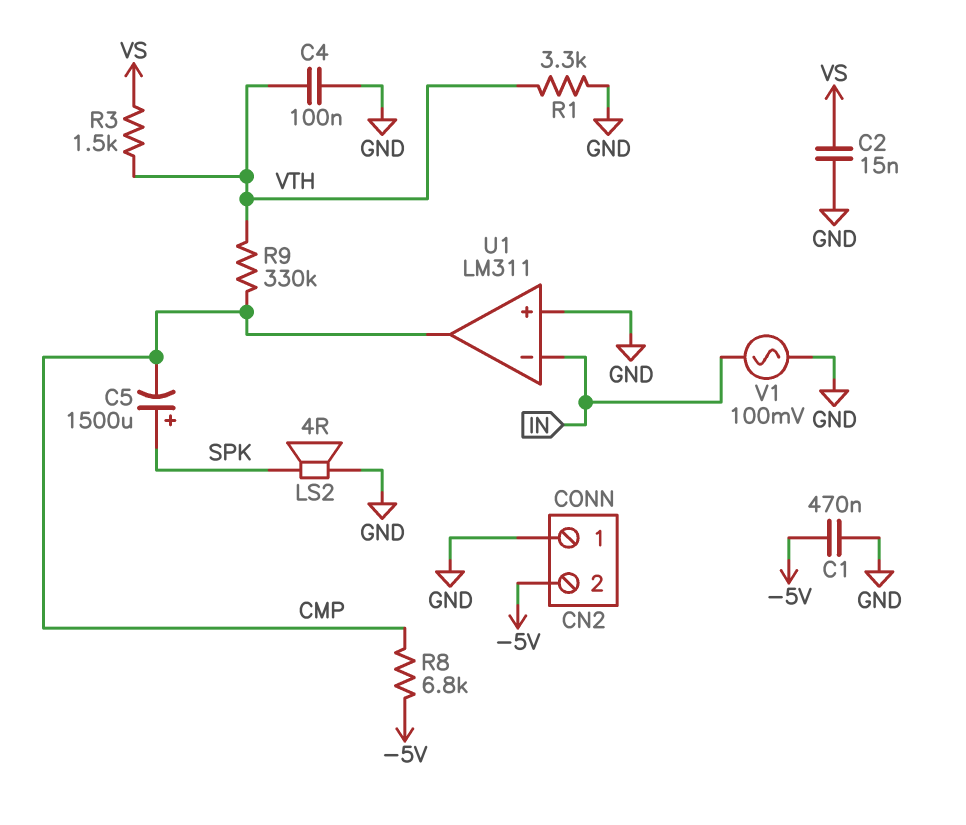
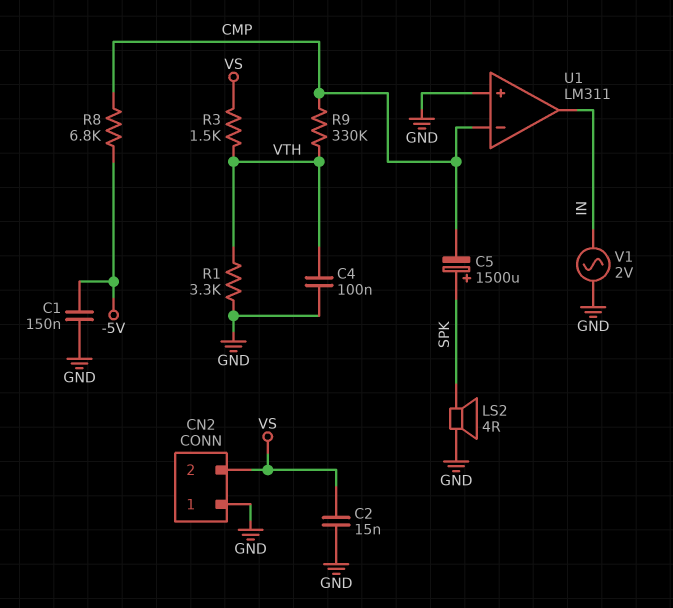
C1: 470nF (-5V, GND) -> 150nF (-5V, GND)
CN2 pin 2: -5V -> VS
U1 pin in-: IN -> CMP
U1 pin out: CMP -> IN
V1: AC 100mV (GND, IN) -> AC 2V (GND, IN)

